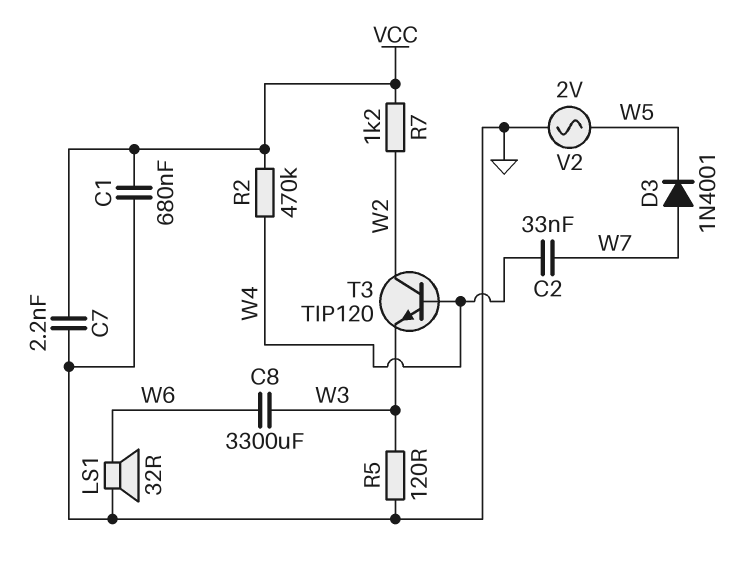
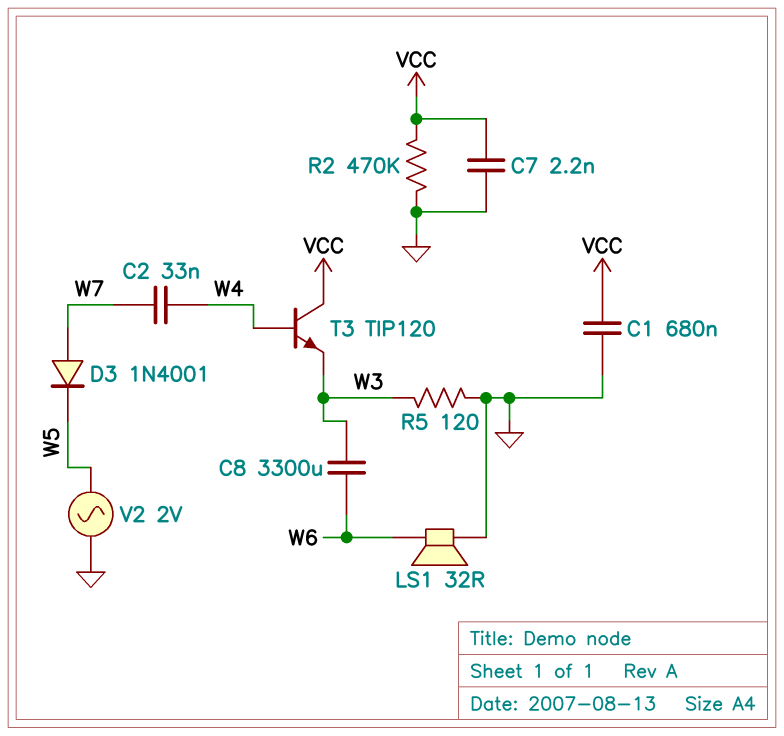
R2: 470k (VCC, W4) -> 470k (GND, VCC)
R7: 1.2k (VCC, W2) -> none
T3: NPN TIP120 (B W4, C W2, E W3) -> NPN TIP120 (B W4, C VCC, E W3)

